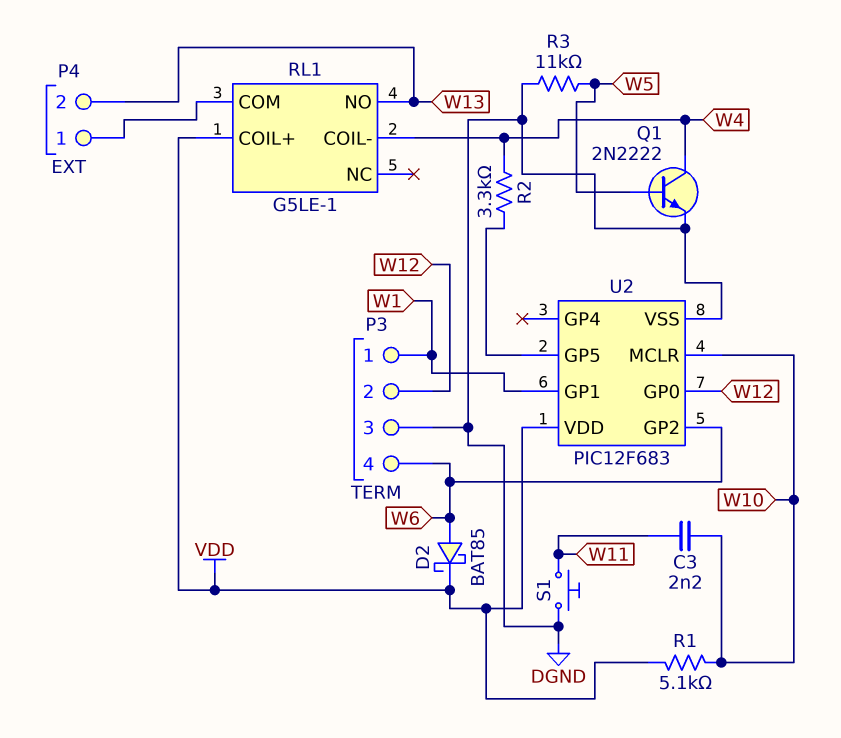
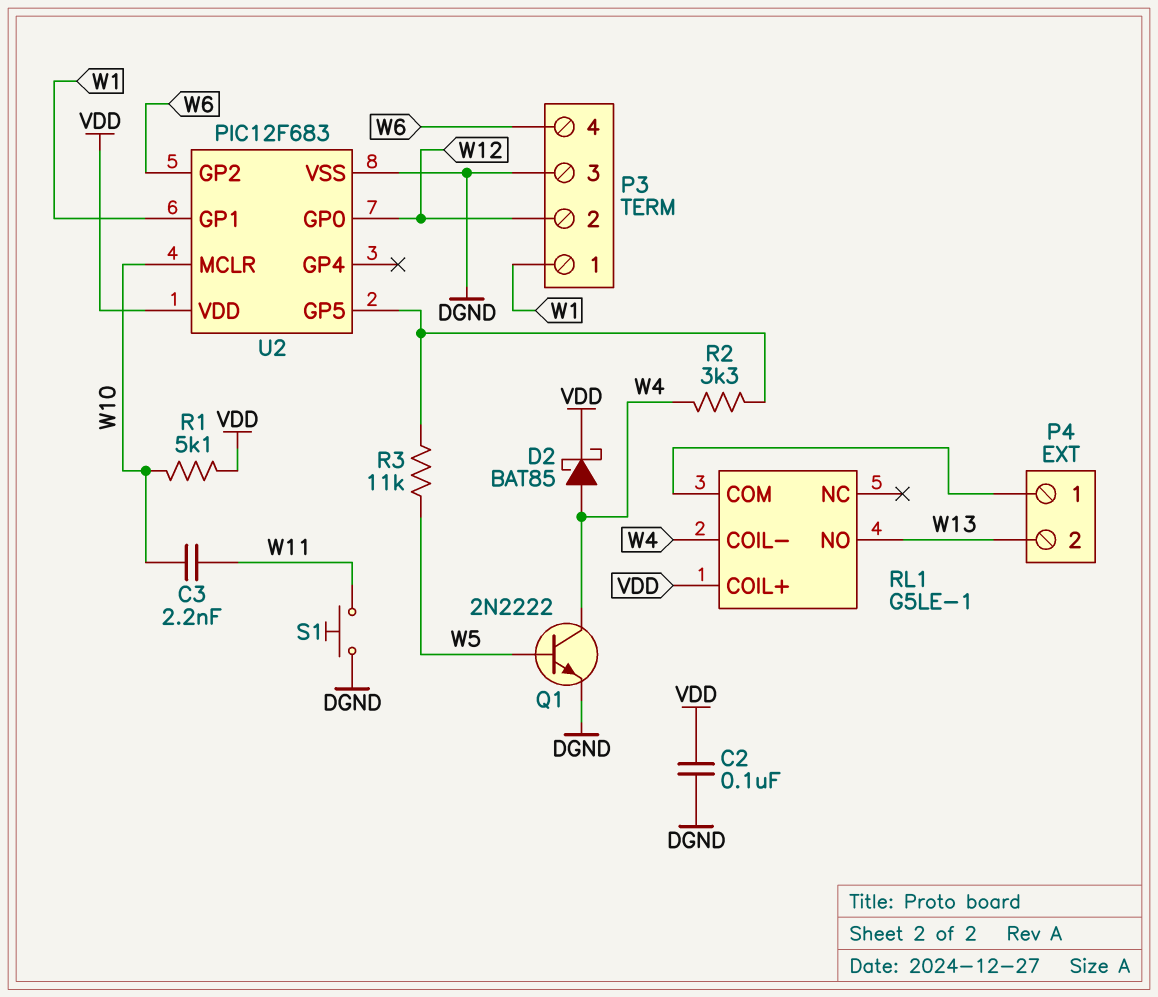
C2: none -> 100nF (DGND, VDD)
D2: schottky BAT85 (A W6, K VDD) -> schottky BAT85 (A W4, K VDD)
R3: 11k (DGND, W5) -> 11k (U2/GP5, W5)

